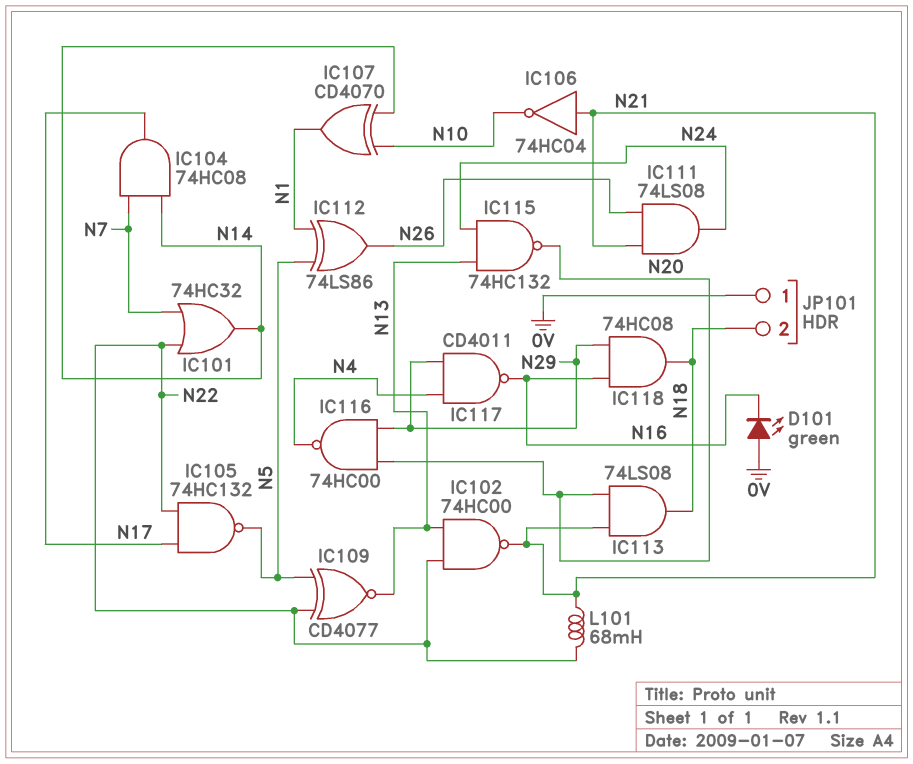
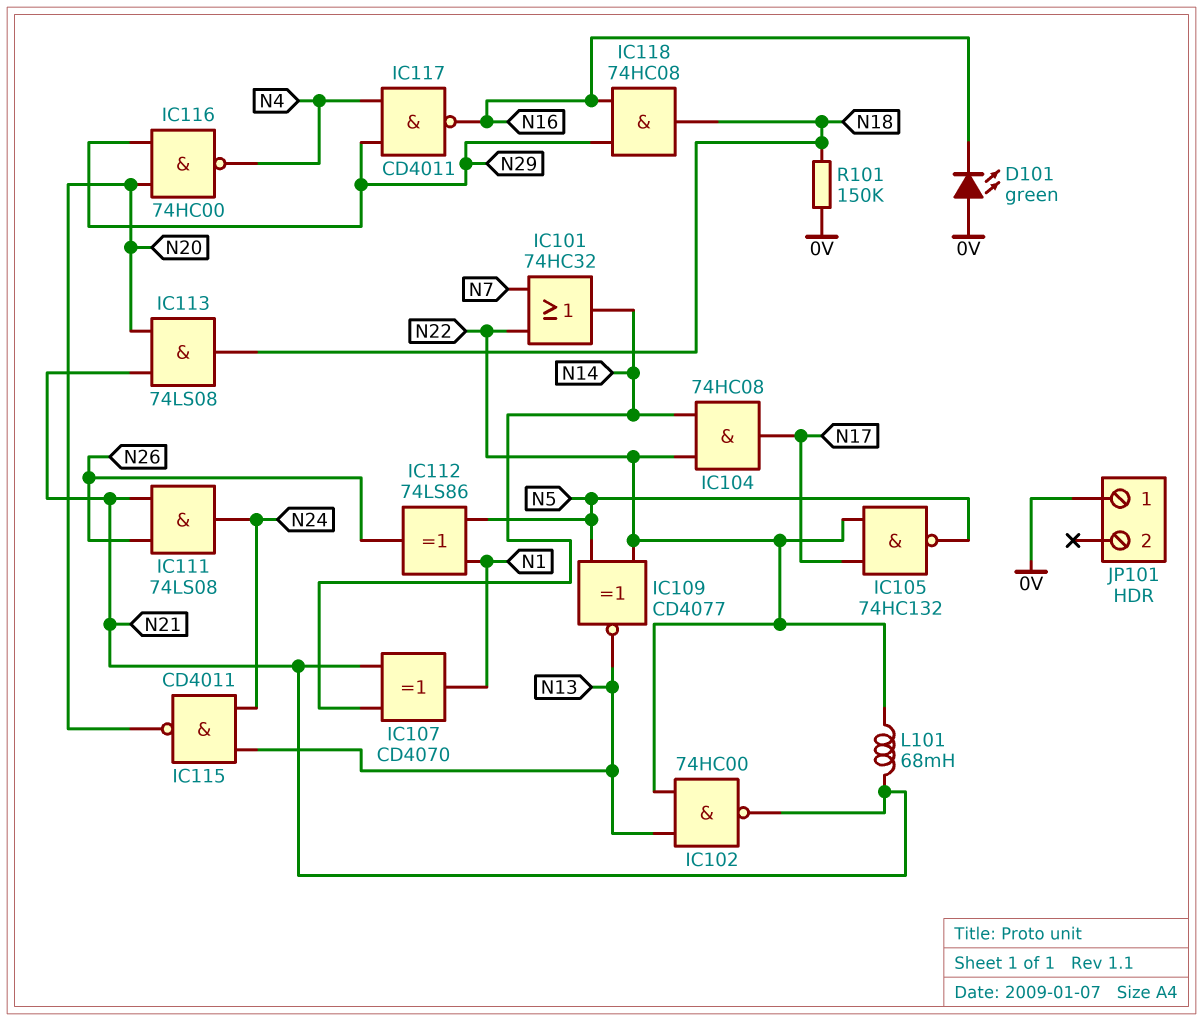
IC104: AND 74HC08 (in N7, in N14, out N17) -> AND 74HC08 (in N14, in N22, out N17)
IC106: NOT 74HC04 (in N21, out N10) -> none
IC107: XOR CD4070 (in N10, in N14, out N1) -> XOR CD4070 (in N14, in N21, out N1)
IC115: NAND 74HC132 (in N13, in N24, out N20) -> NAND CD4011 (in N13, in N24, out N20)
JP101 pin 2: N18 -> none
R101: none -> 150k (0V, N18)

